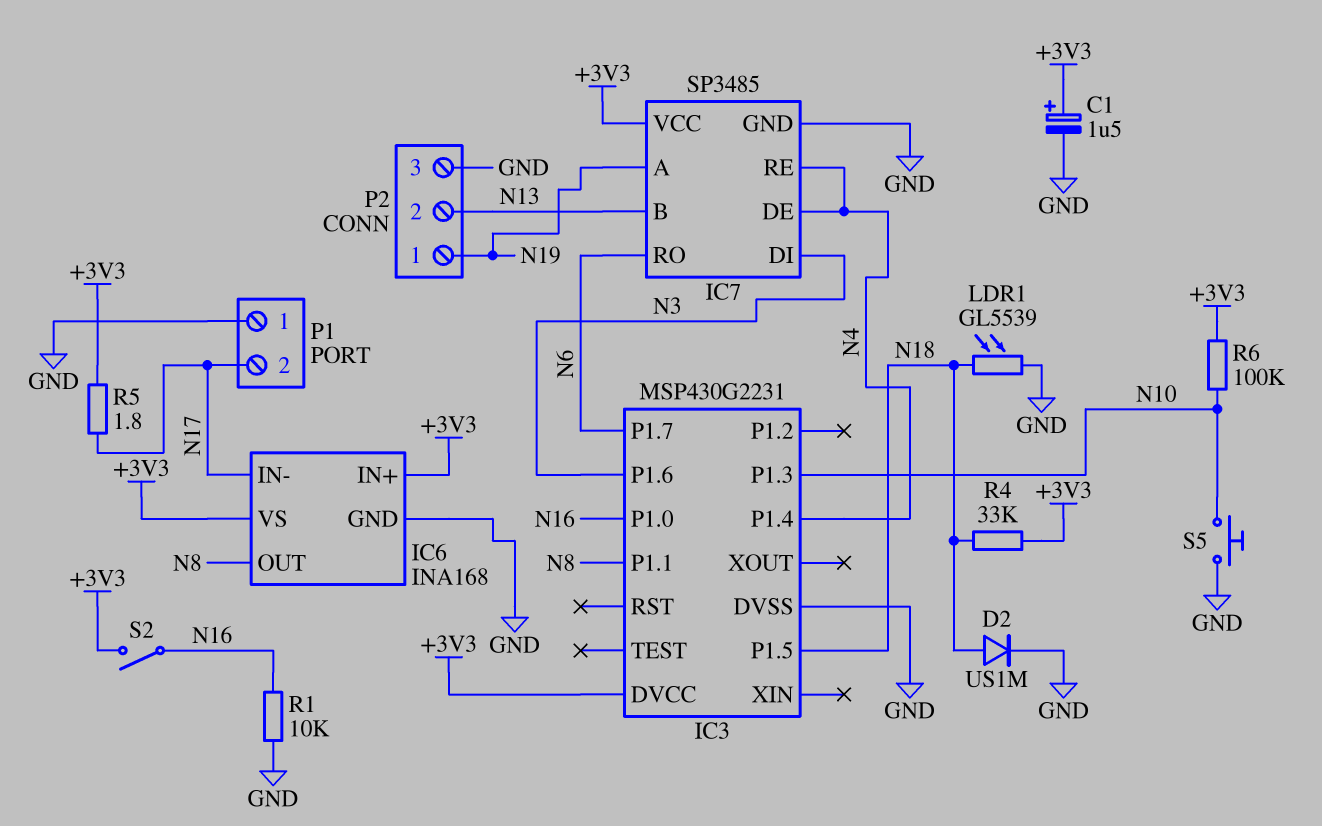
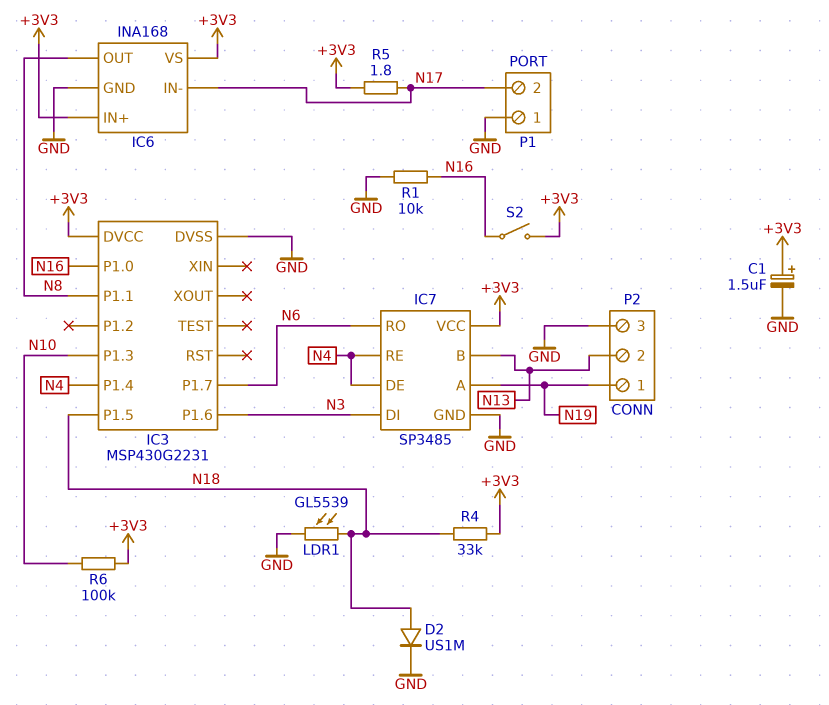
S5: button (GND, N10) -> none

